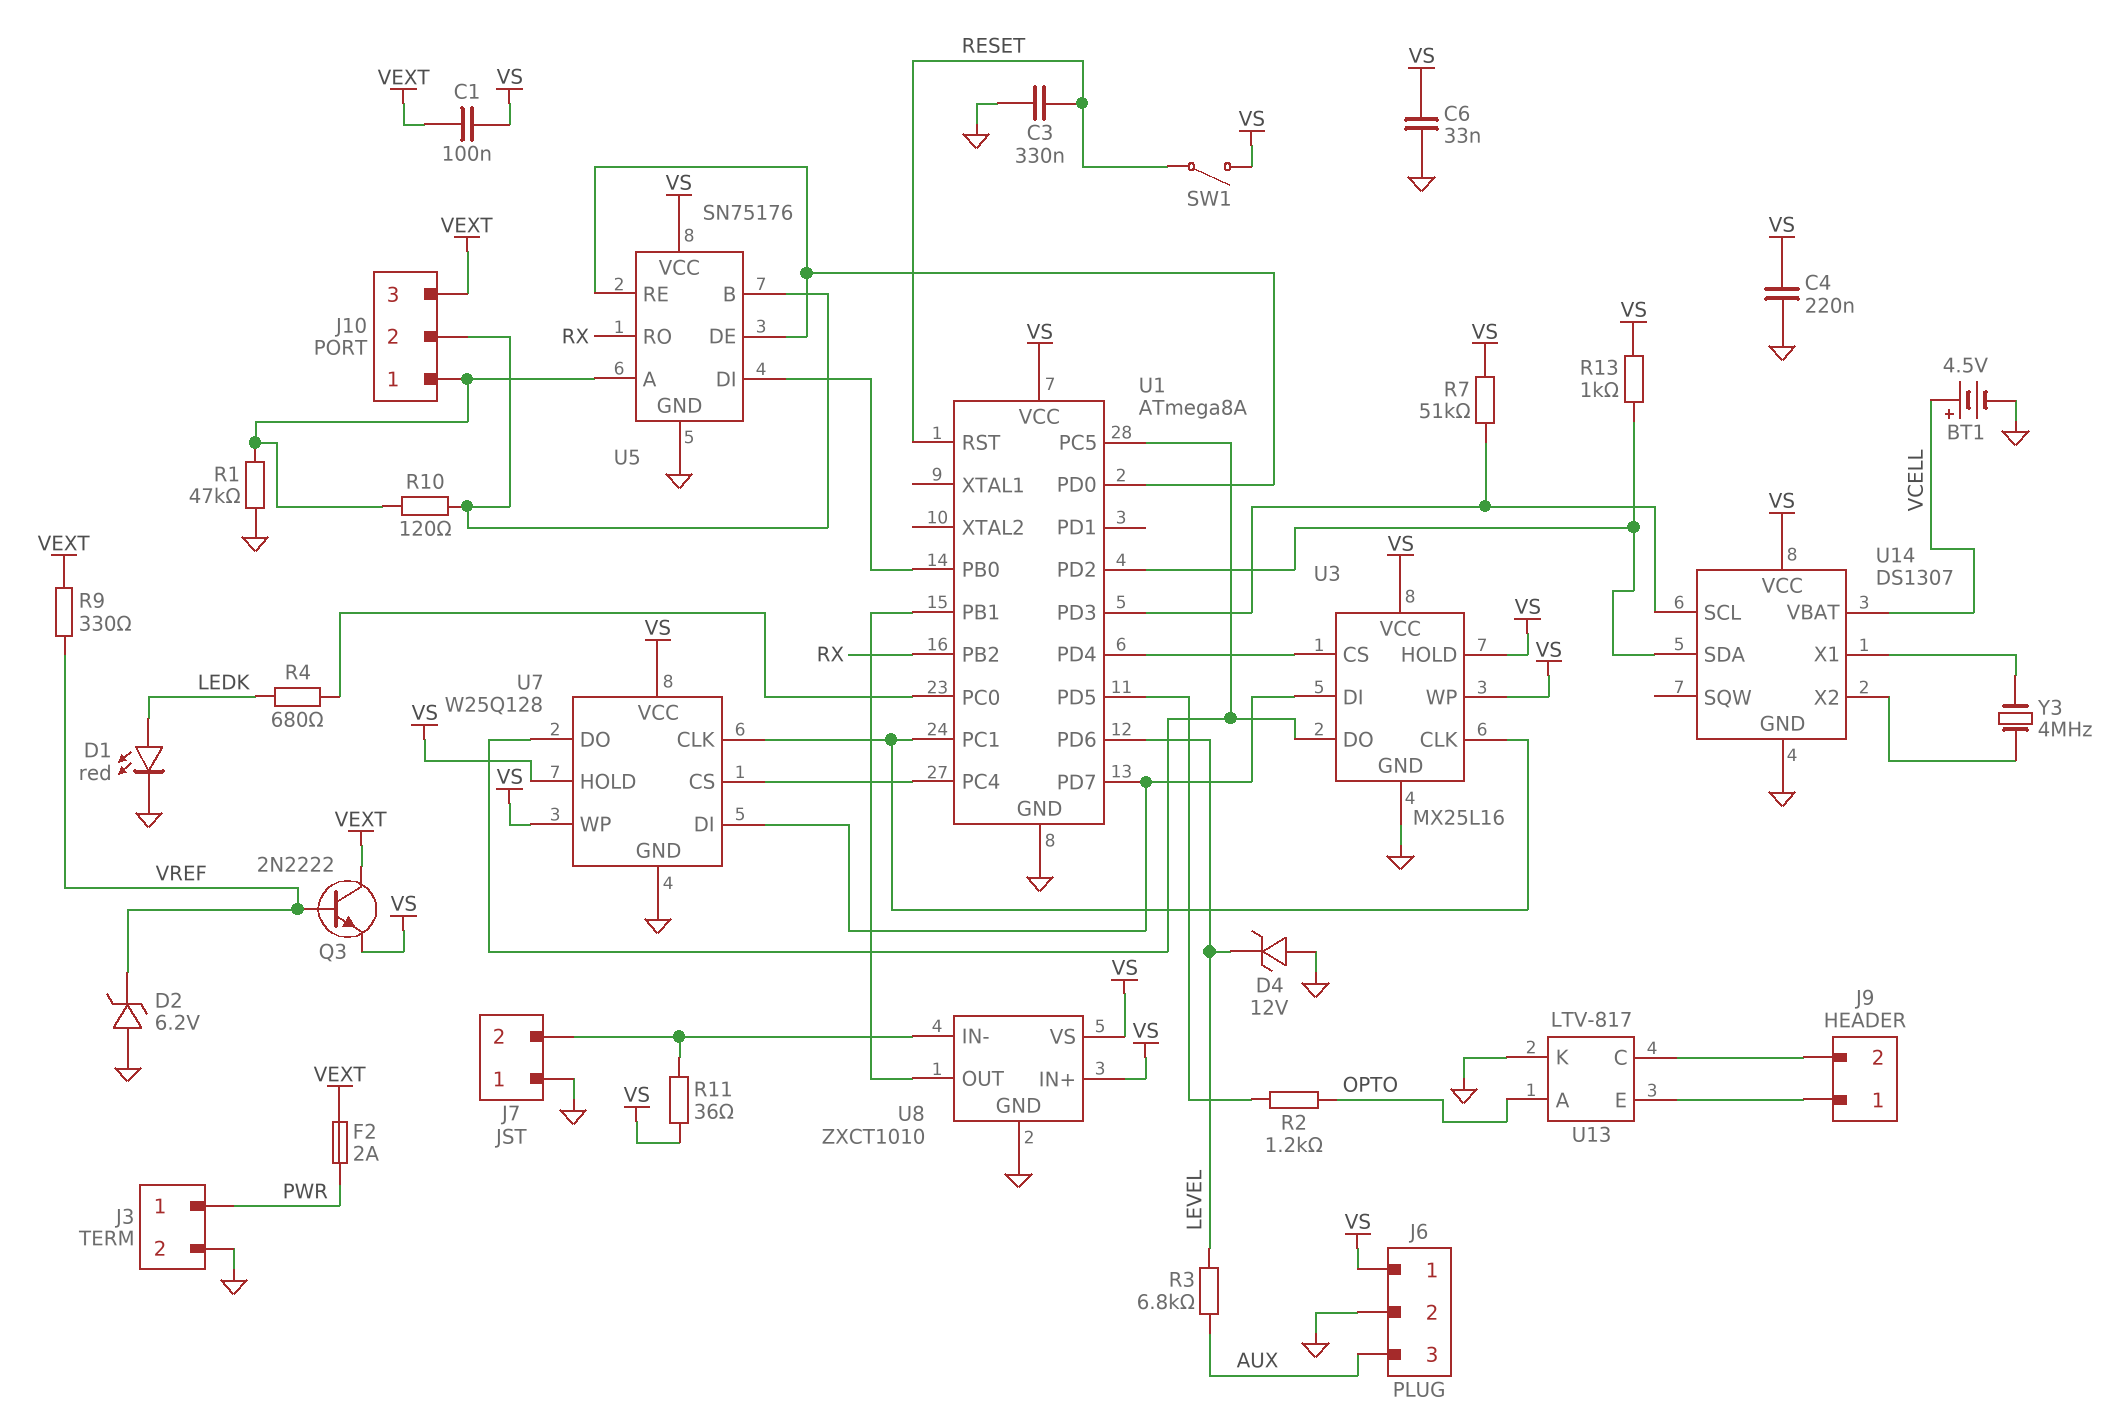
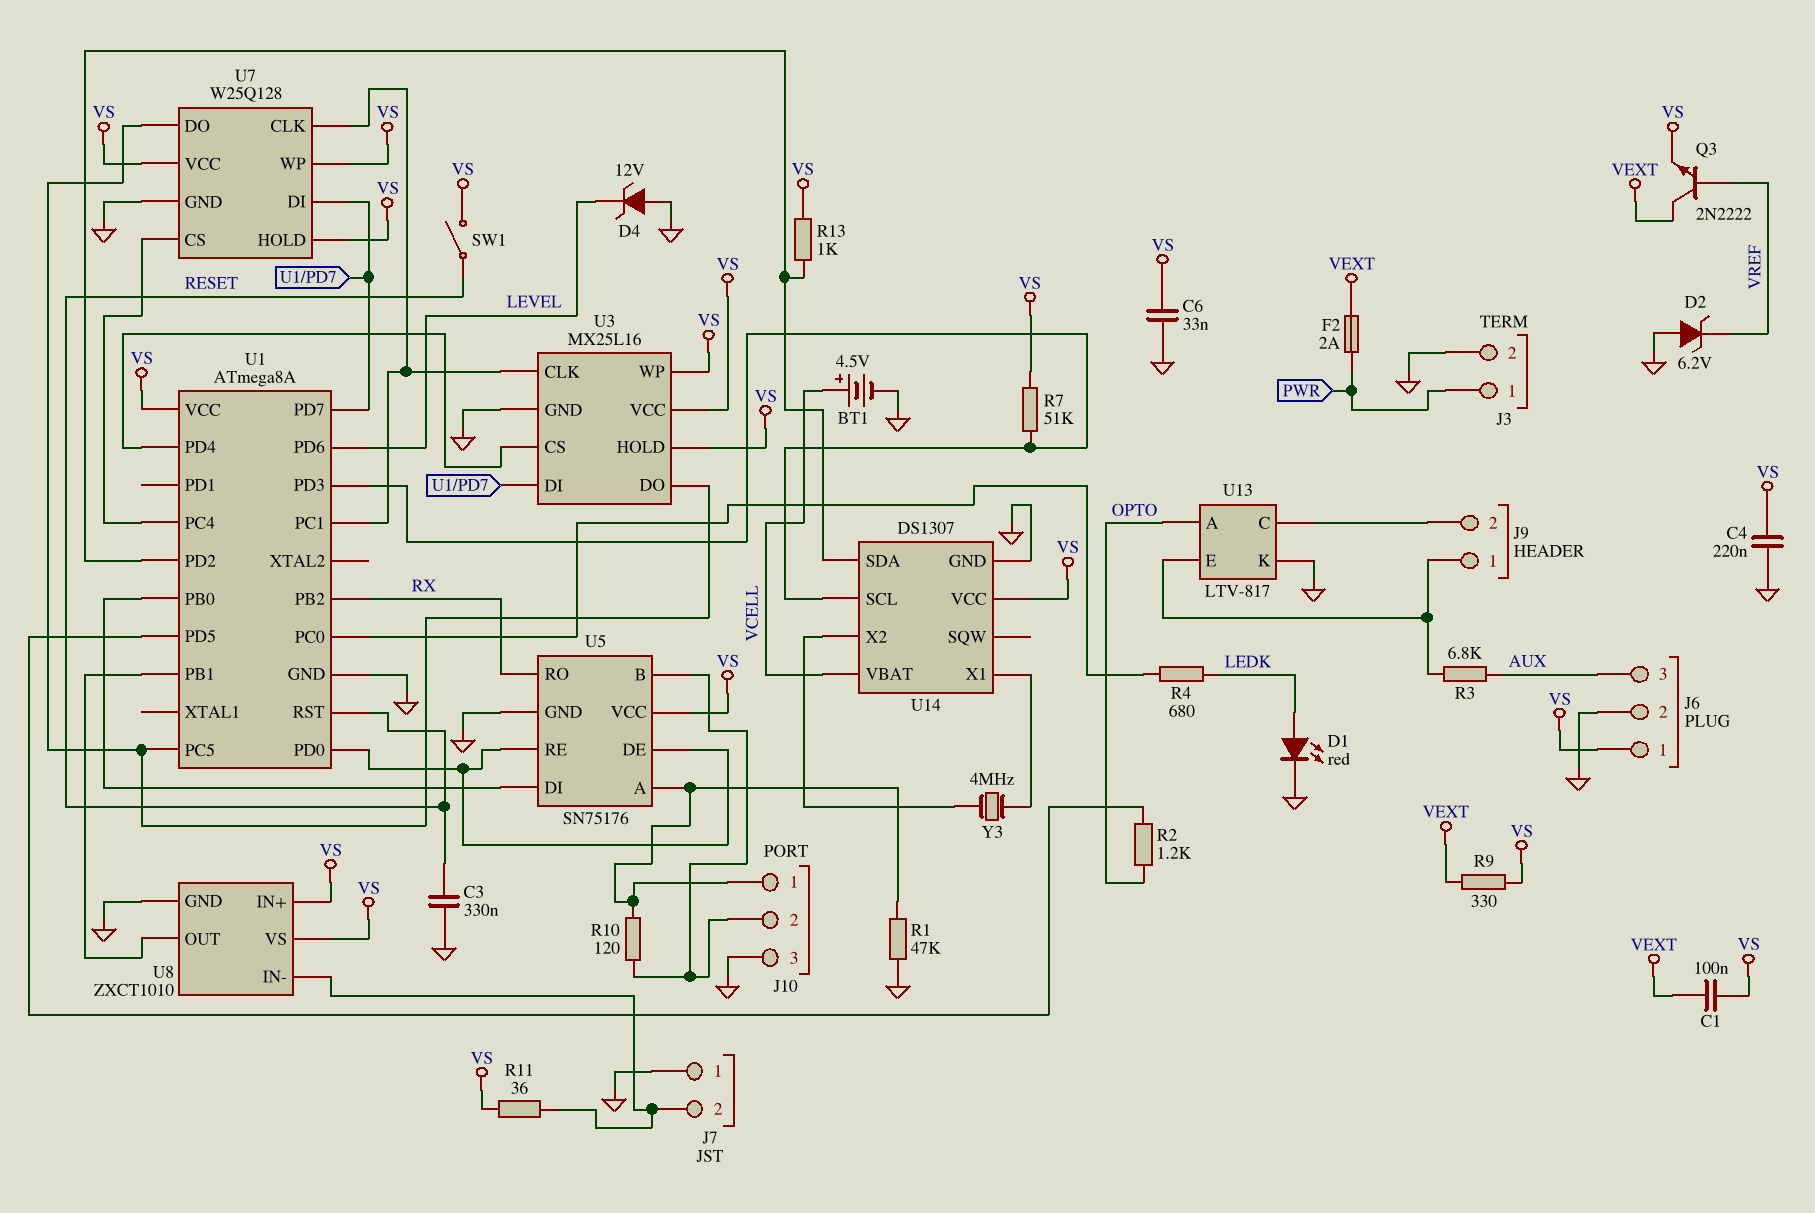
J10 pin 3: VEXT -> GND
R3: 6.8k (AUX, LEVEL) -> 6.8k (AUX, J9/1)
R9: 330 (VEXT, VREF) -> 330 (VEXT, VS)

